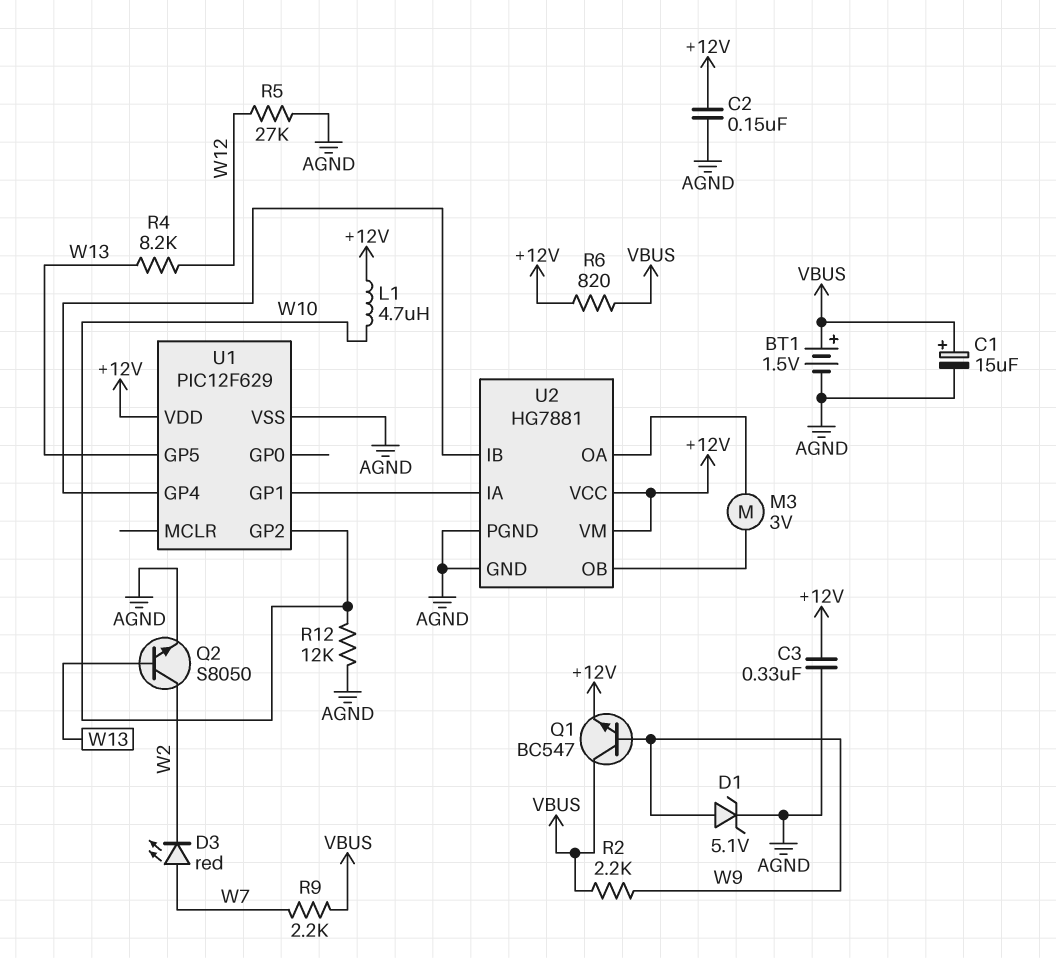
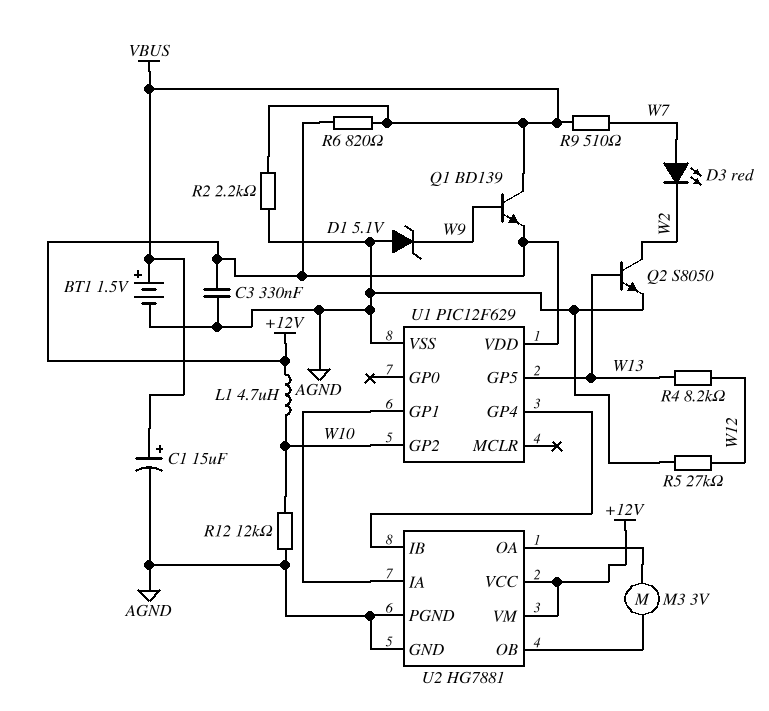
C2: 150nF (+12V, AGND) -> none
D1: zener 5.1V (A W9, K AGND) -> zener 5.1V (A AGND, K W9)
Q1: NPN BC547 (B W9, C VBUS, E +12V) -> NPN BD139 (B W9, C VBUS, E +12V)
R2: 2.2k (VBUS, W9) -> 2.2k (AGND, VBUS)
R9: 2.2k (VBUS, W7) -> 510 (VBUS, W7)

